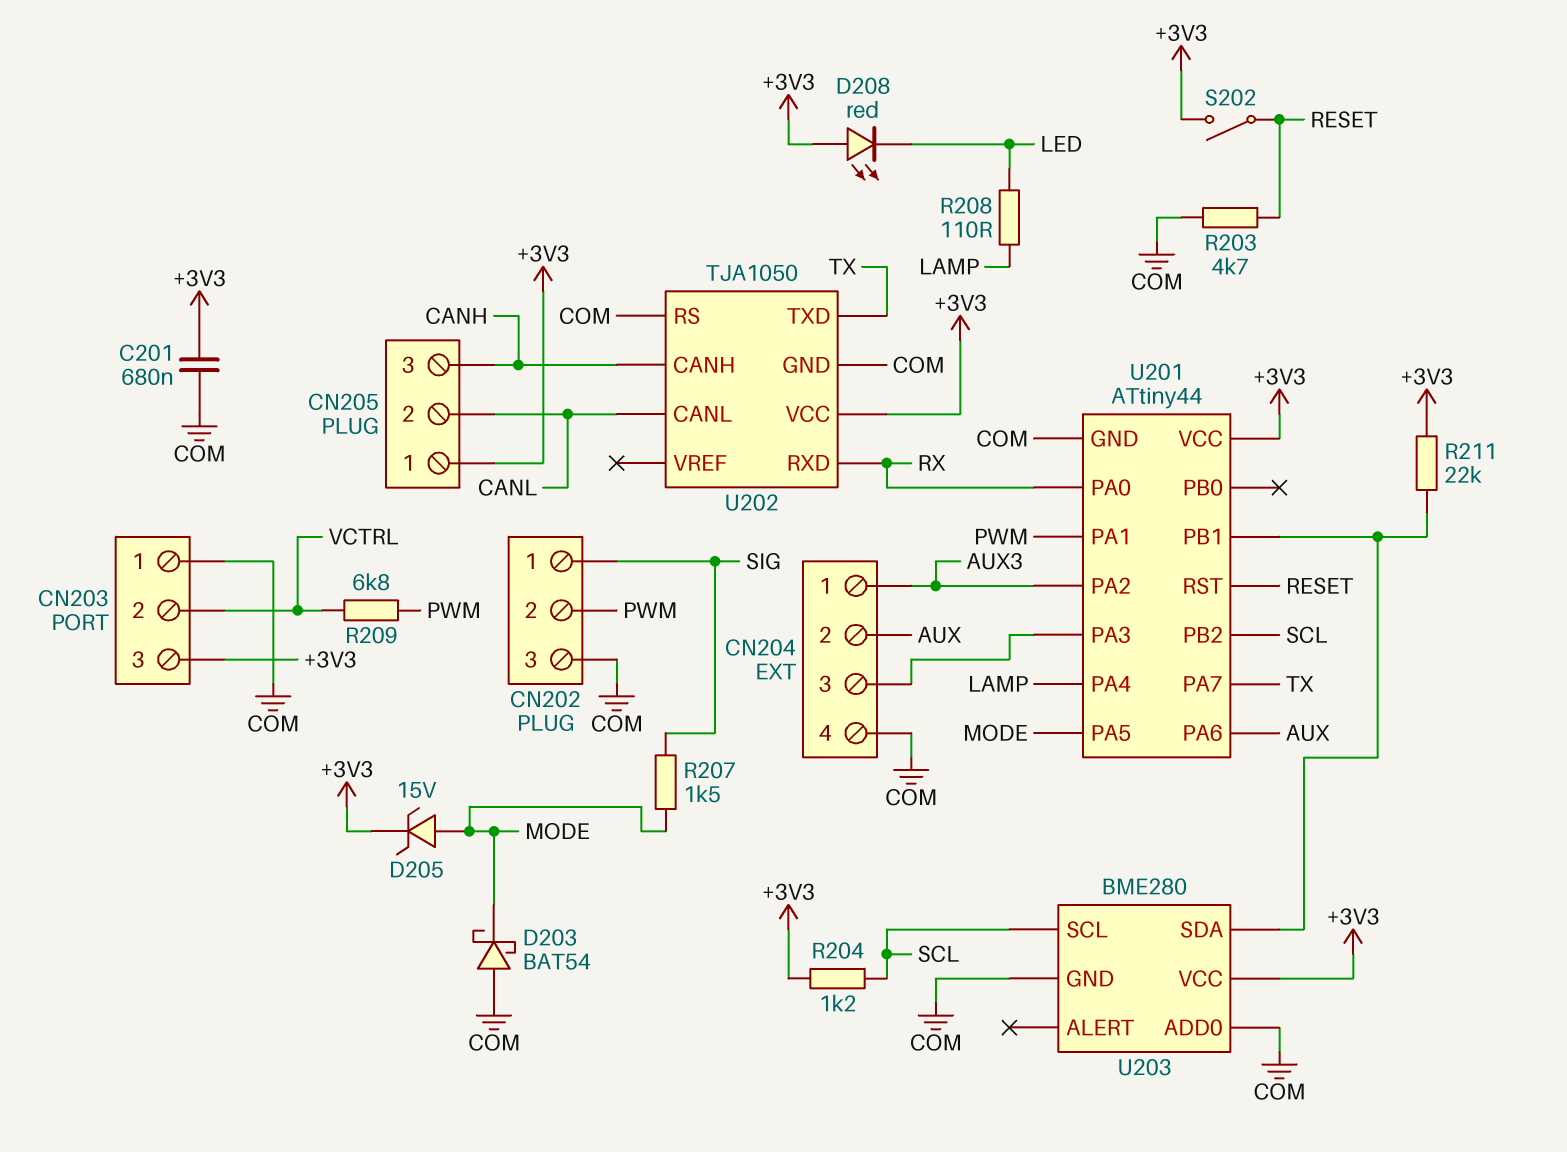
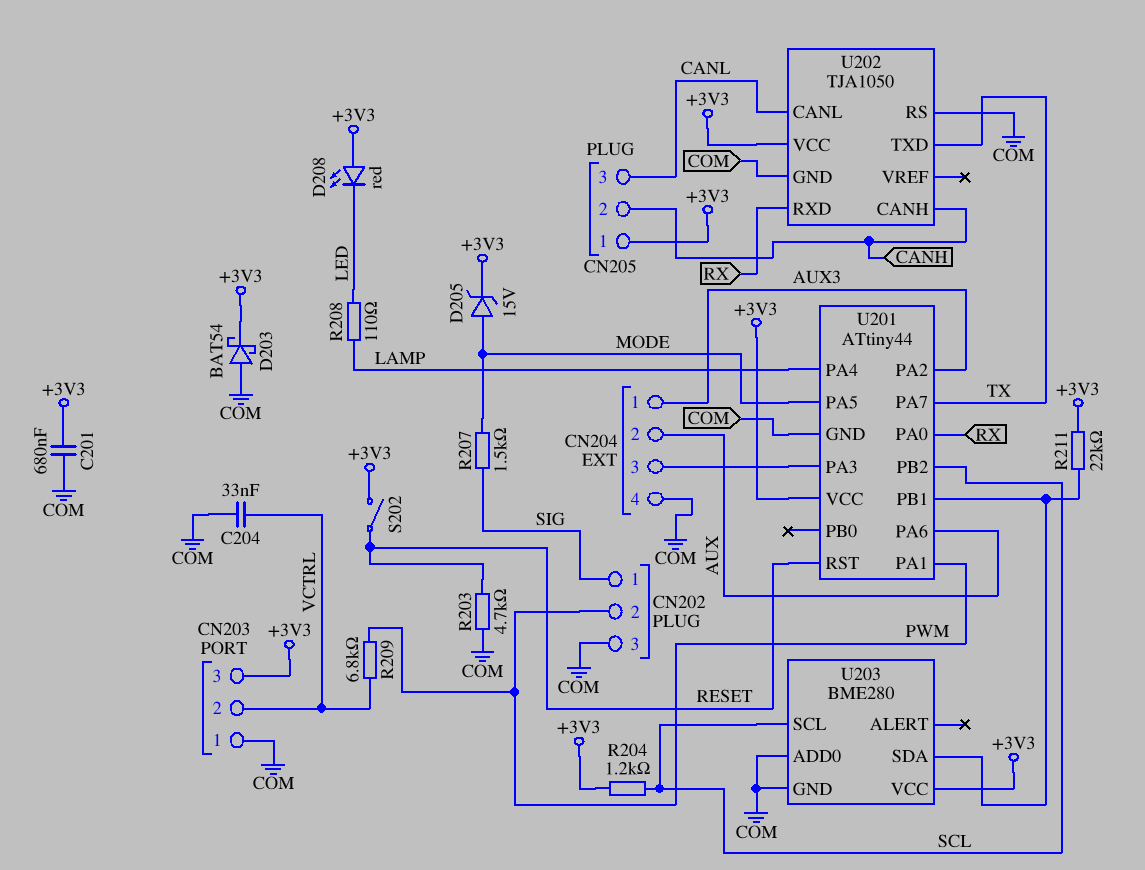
C204: none -> 33nF (COM, VCTRL)
CN205 pin 2: CANL -> CANH
CN205 pin 3: CANH -> CANL
D203: schottky BAT54 (A COM, K MODE) -> schottky BAT54 (A COM, K +3V3)

